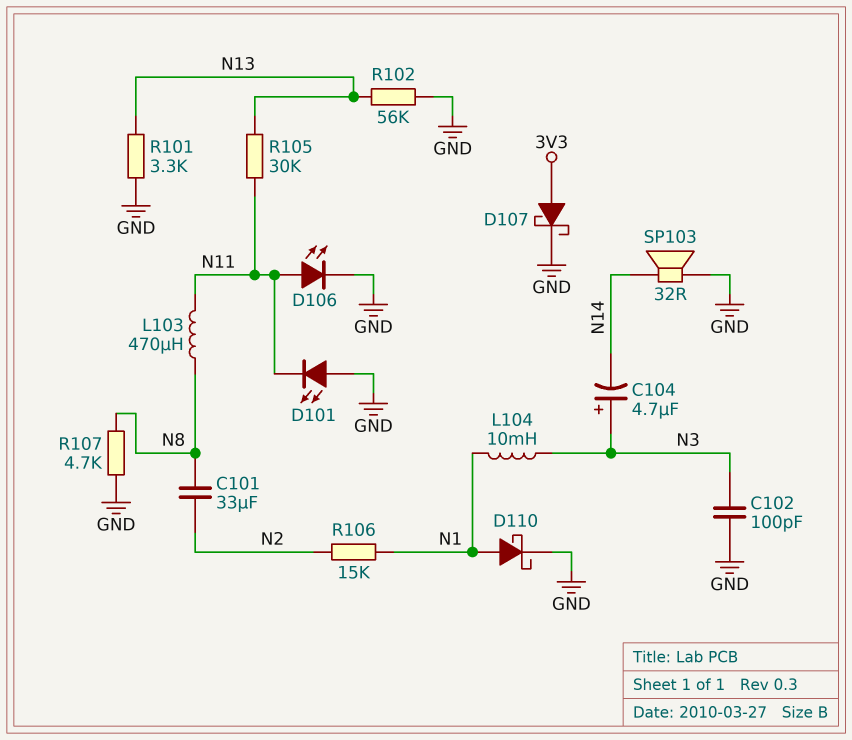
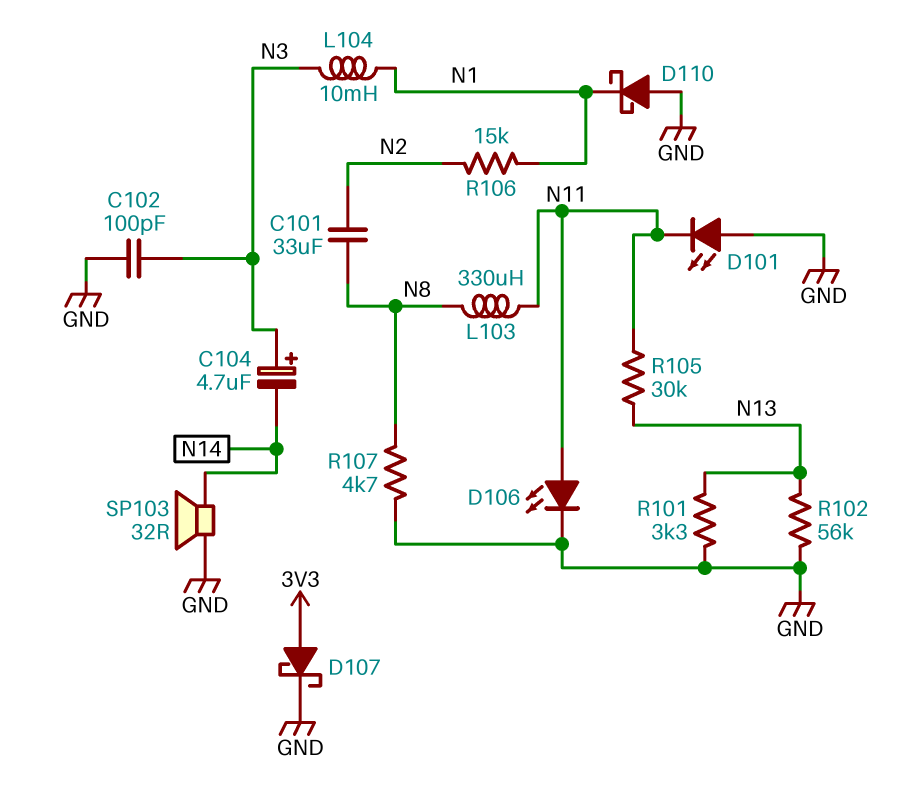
D110: schottky (A N1, K GND) -> schottky (A GND, K N1)
L103: 470uH (N8, N11) -> 330uH (N8, N11)

